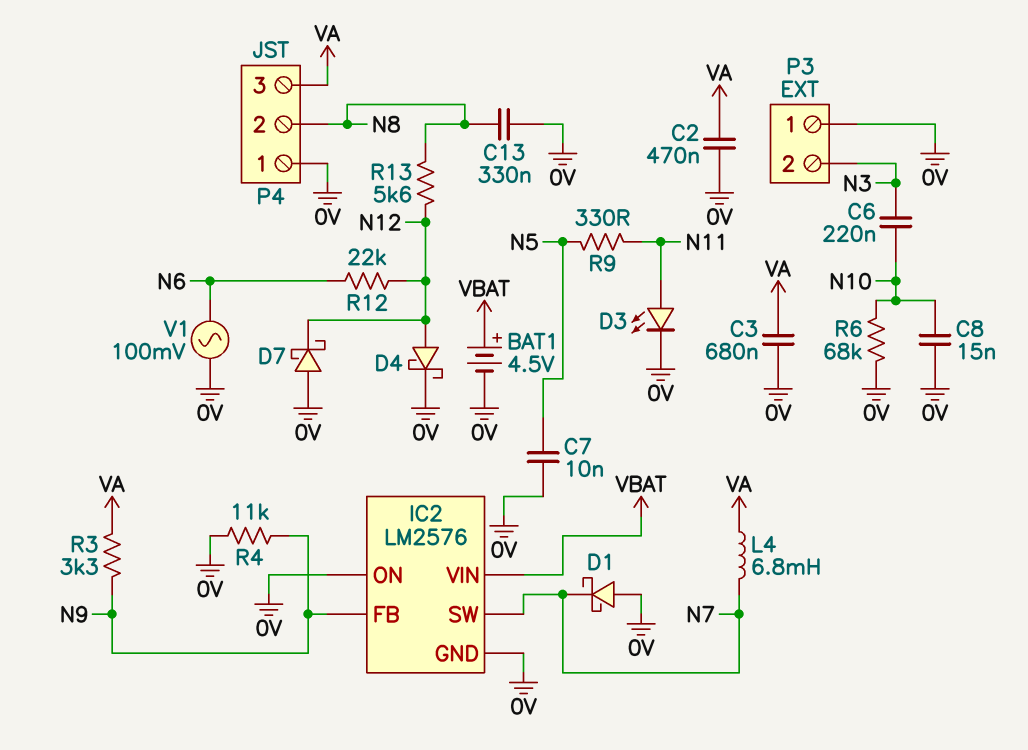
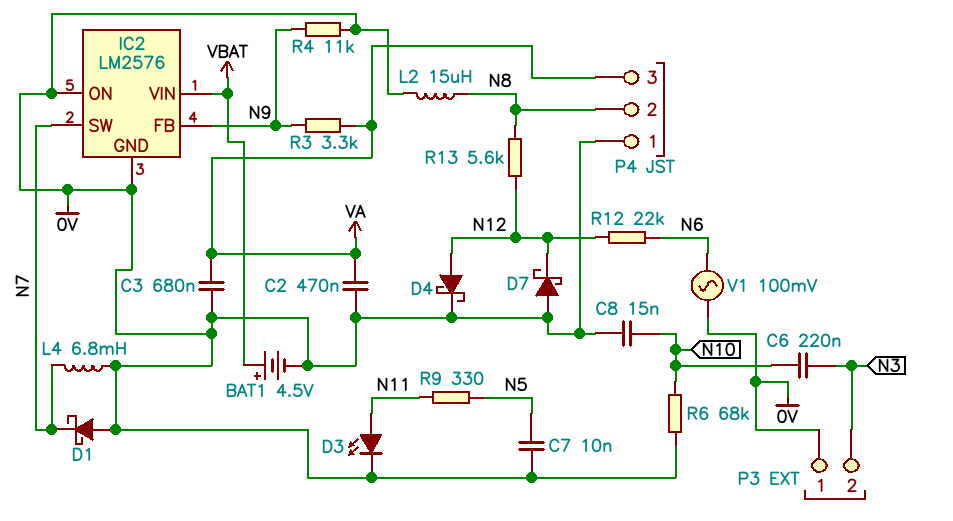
C13: 330nF (0V, N8) -> none
L2: none -> 15uH (0V, N8)
L4: 6.8mH (N7, VA) -> 6.8mH (0V, N7)

